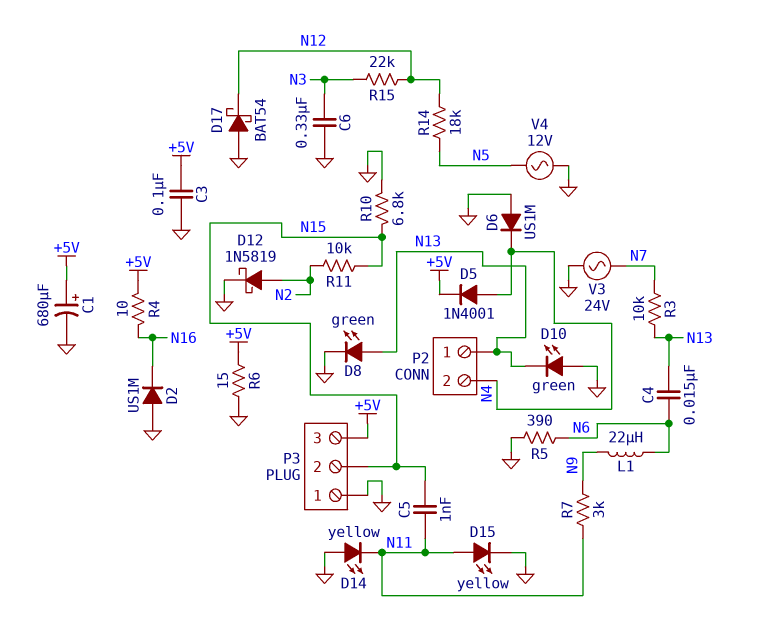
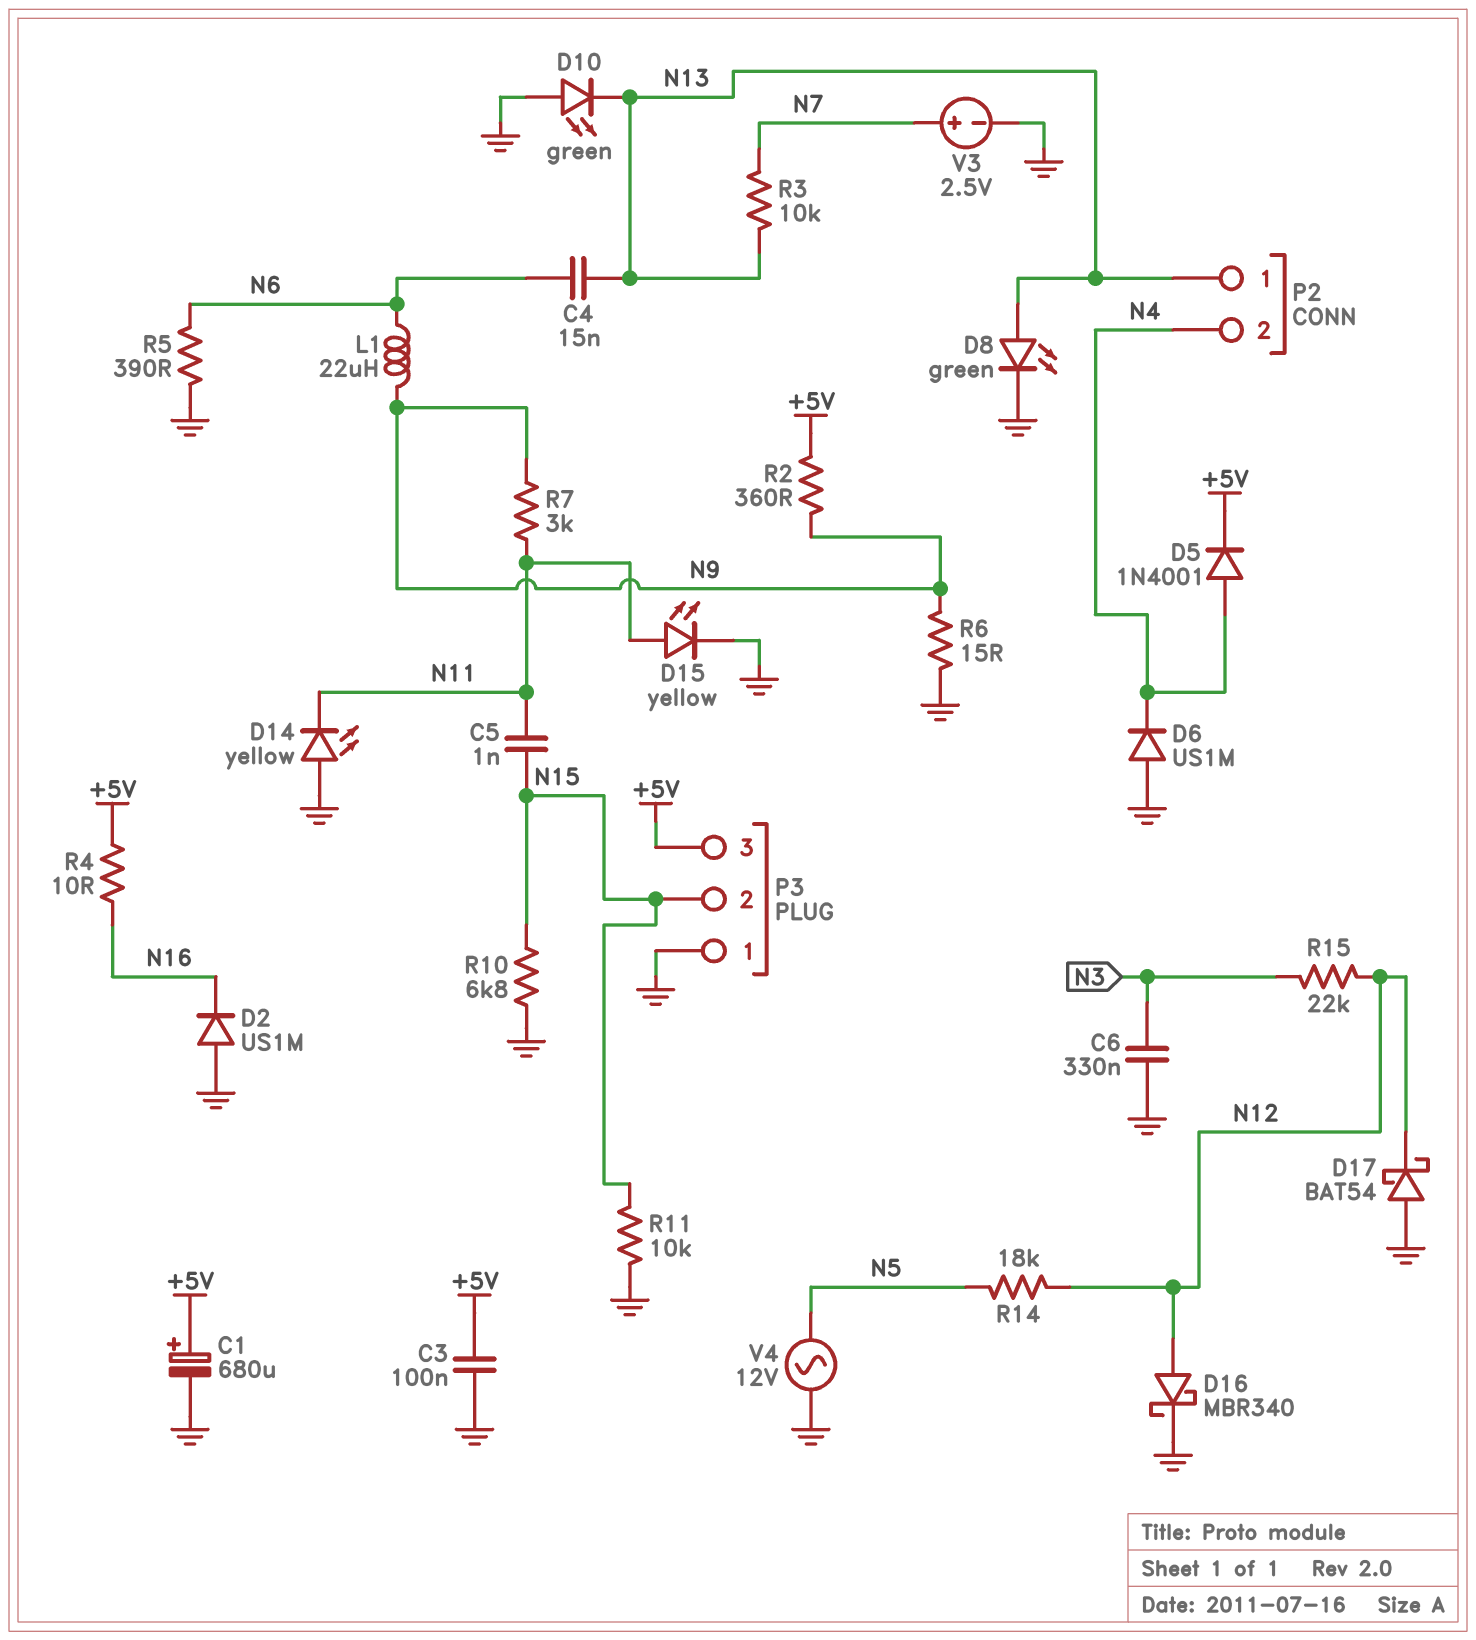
D12: schottky 1N5819 (A N2, K GND) -> none
D16: none -> schottky MBR340 (A N12, K GND)
R2: none -> 360 (+5V, N9)
R6: 15 (+5V, GND) -> 15 (GND, N9)
R11: 10k (N2, N15) -> 10k (GND, N15)
V3: AC 24V (GND, N7) -> 2.5V (plus N7, minus GND)

